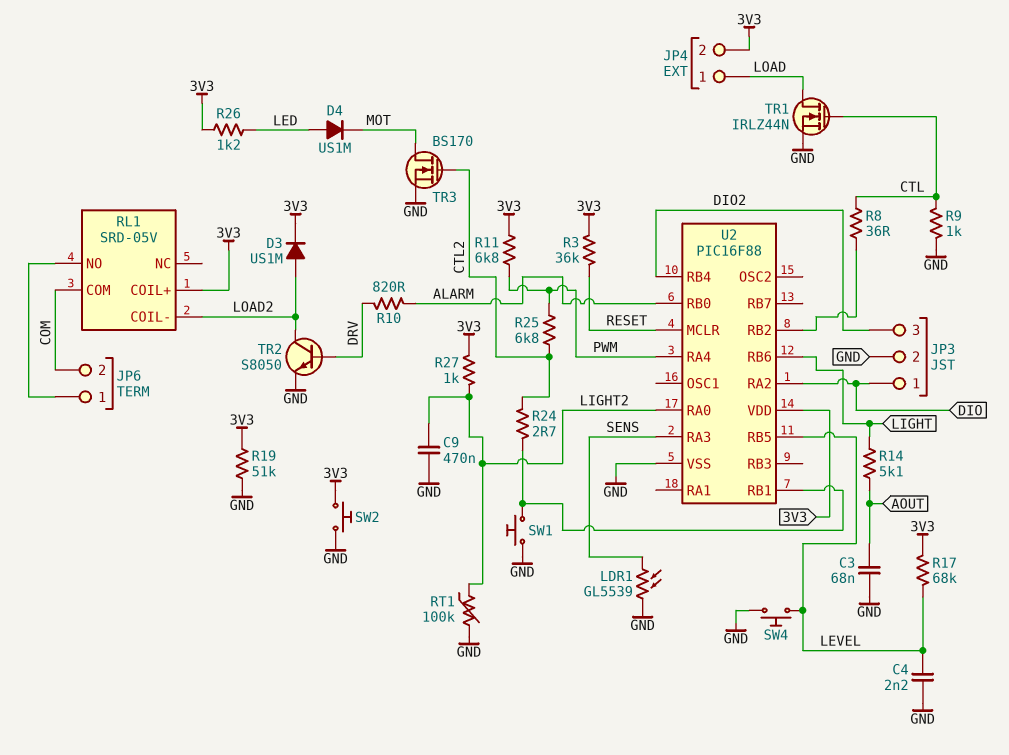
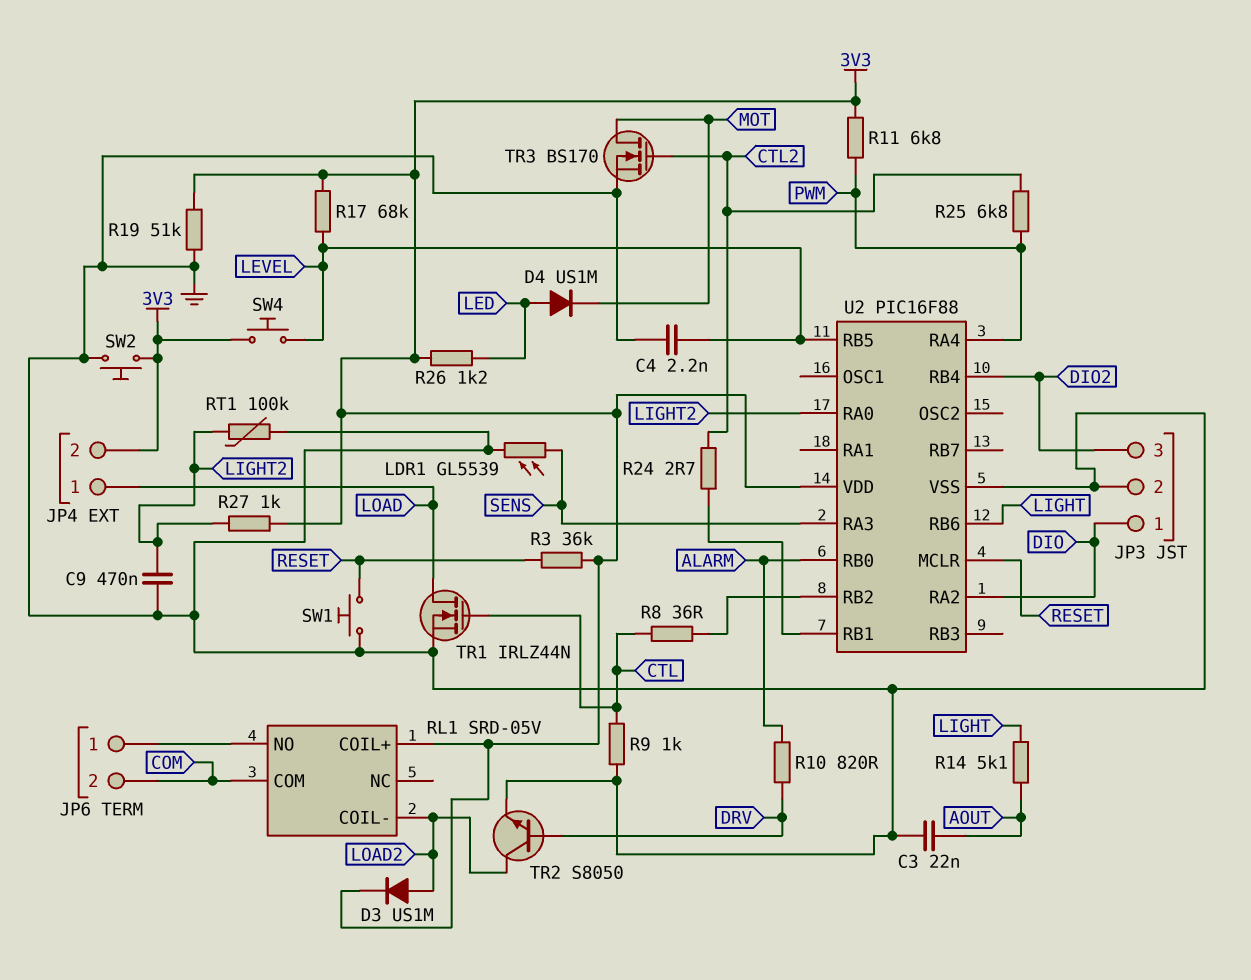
C3: 68nF (AOUT, GND) -> 22nF (AOUT, GND)
SW1: button (GND, U2/RB1) -> button (GND, RESET)
SW4: button (GND, LEVEL) -> button (3V3, LEVEL)

